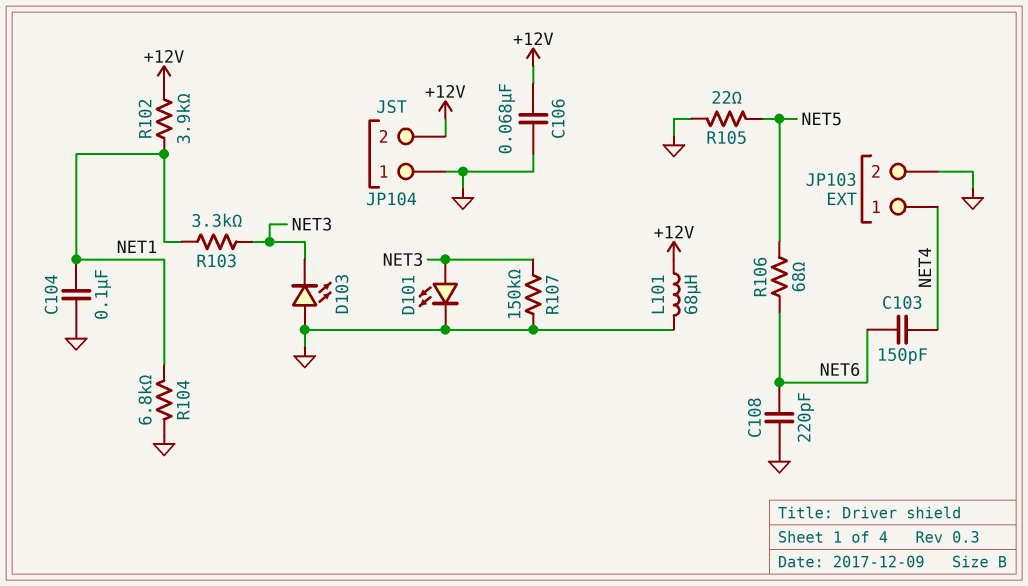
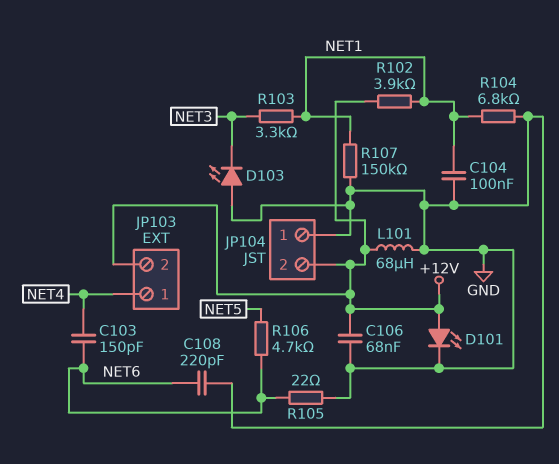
D101: LED (A NET3, K GND) -> LED (A +12V, K GND)
JP103 pin 2: GND -> +12V
R105: 22 (GND, NET5) -> 22 (GND, NET6)
R106: 68 (NET5, NET6) -> 4.7k (NET5, NET6)
R107: 150k (GND, NET3) -> 150k (GND, NET1)

